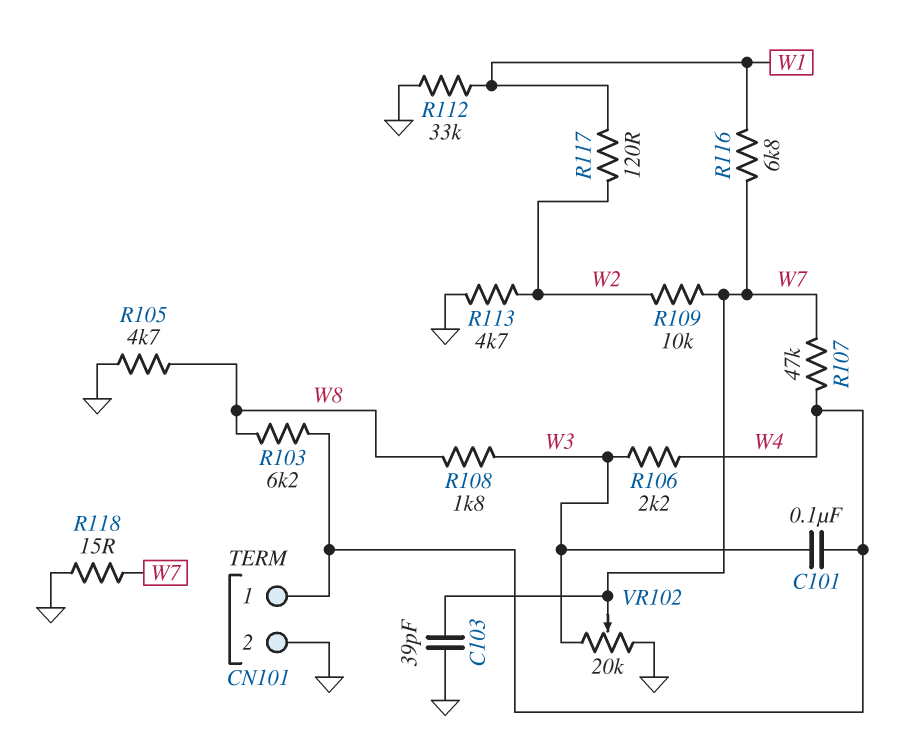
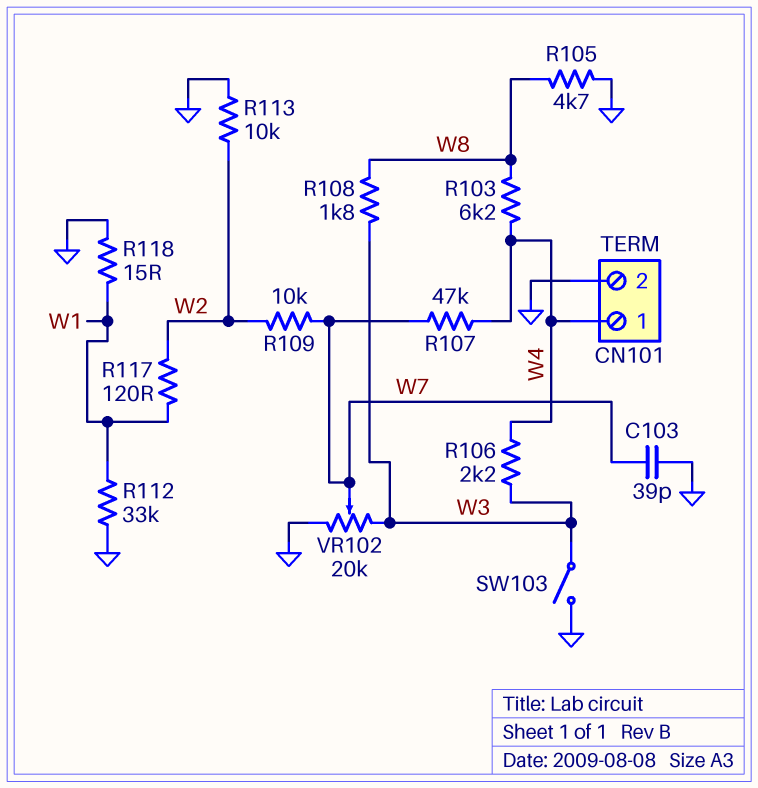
C101: 100nF (W3, W4) -> none
R113: 4.7k (GND, W2) -> 10k (GND, W2)
R116: 6.8k (W1, W7) -> none
R118: 15 (GND, W7) -> 15 (GND, W1)
SW103: none -> switch (GND, W3)

